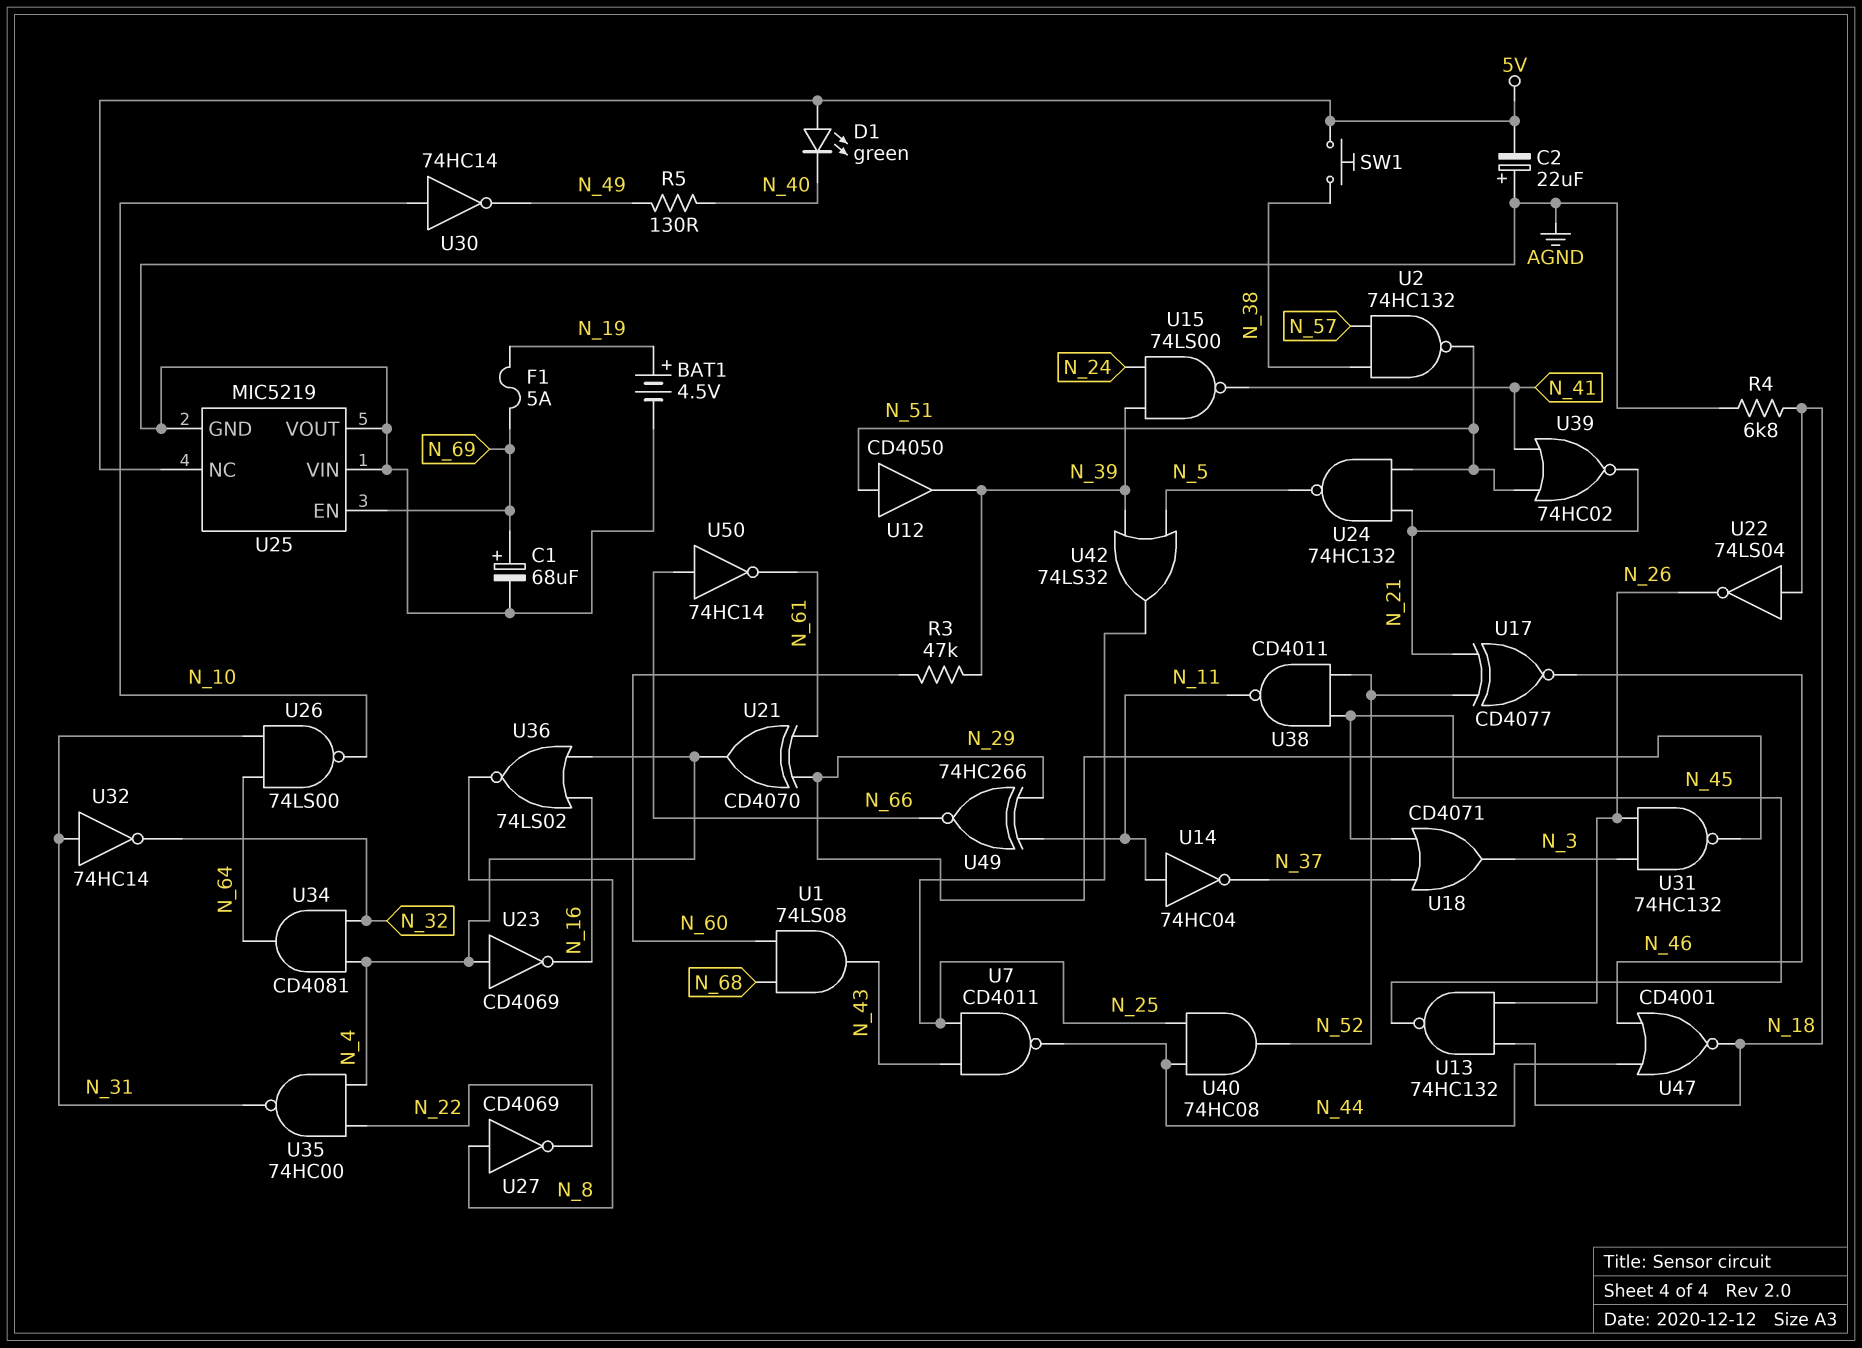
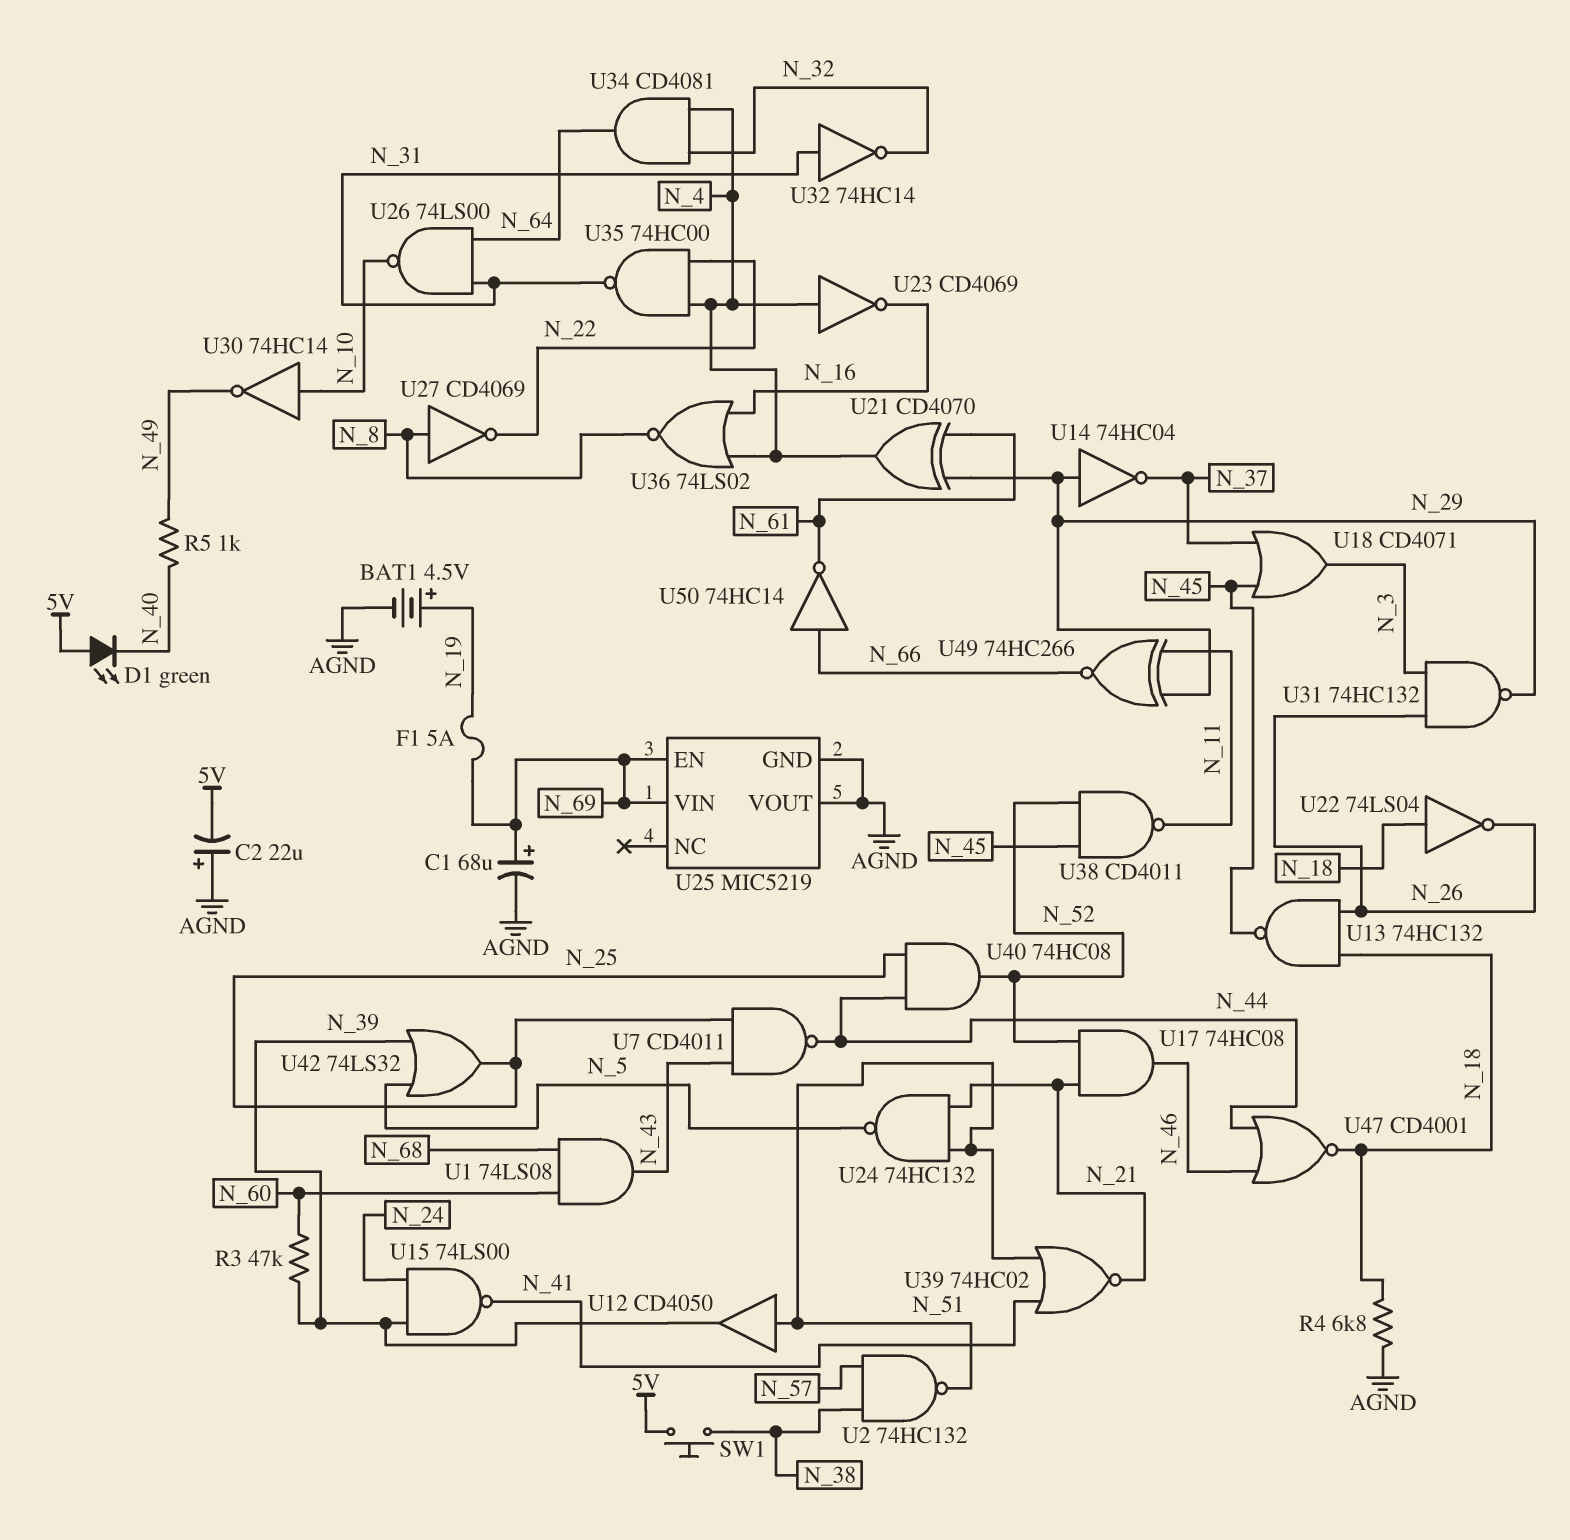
R5: 130 (N_40, N_49) -> 1k (N_40, N_49)
U14: NOT 74HC04 (in N_11, out N_37) -> NOT 74HC04 (in N_29, out N_37)
U17: XNOR CD4077 (in N_21, in N_52, out N_46) -> AND 74HC08 (in N_21, in N_52, out N_46)
U25 pin NC: 5V -> none
U25 pin VIN: AGND -> N_69

